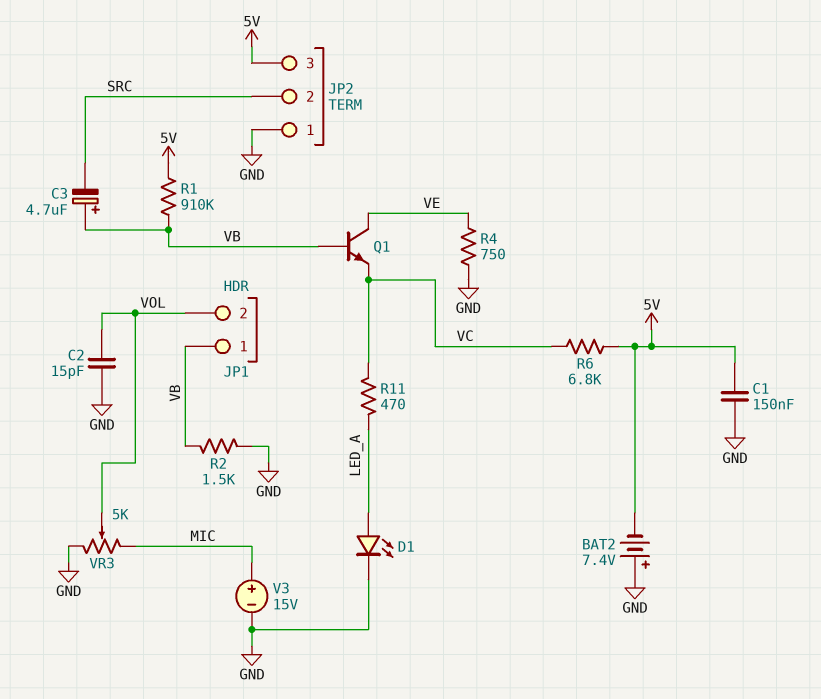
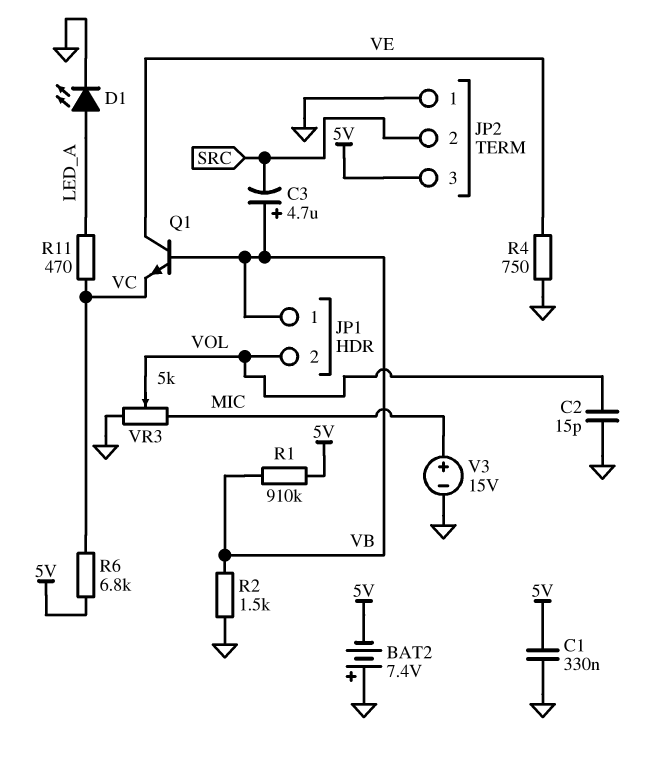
C1: 150nF (5V, GND) -> 330nF (5V, GND)

